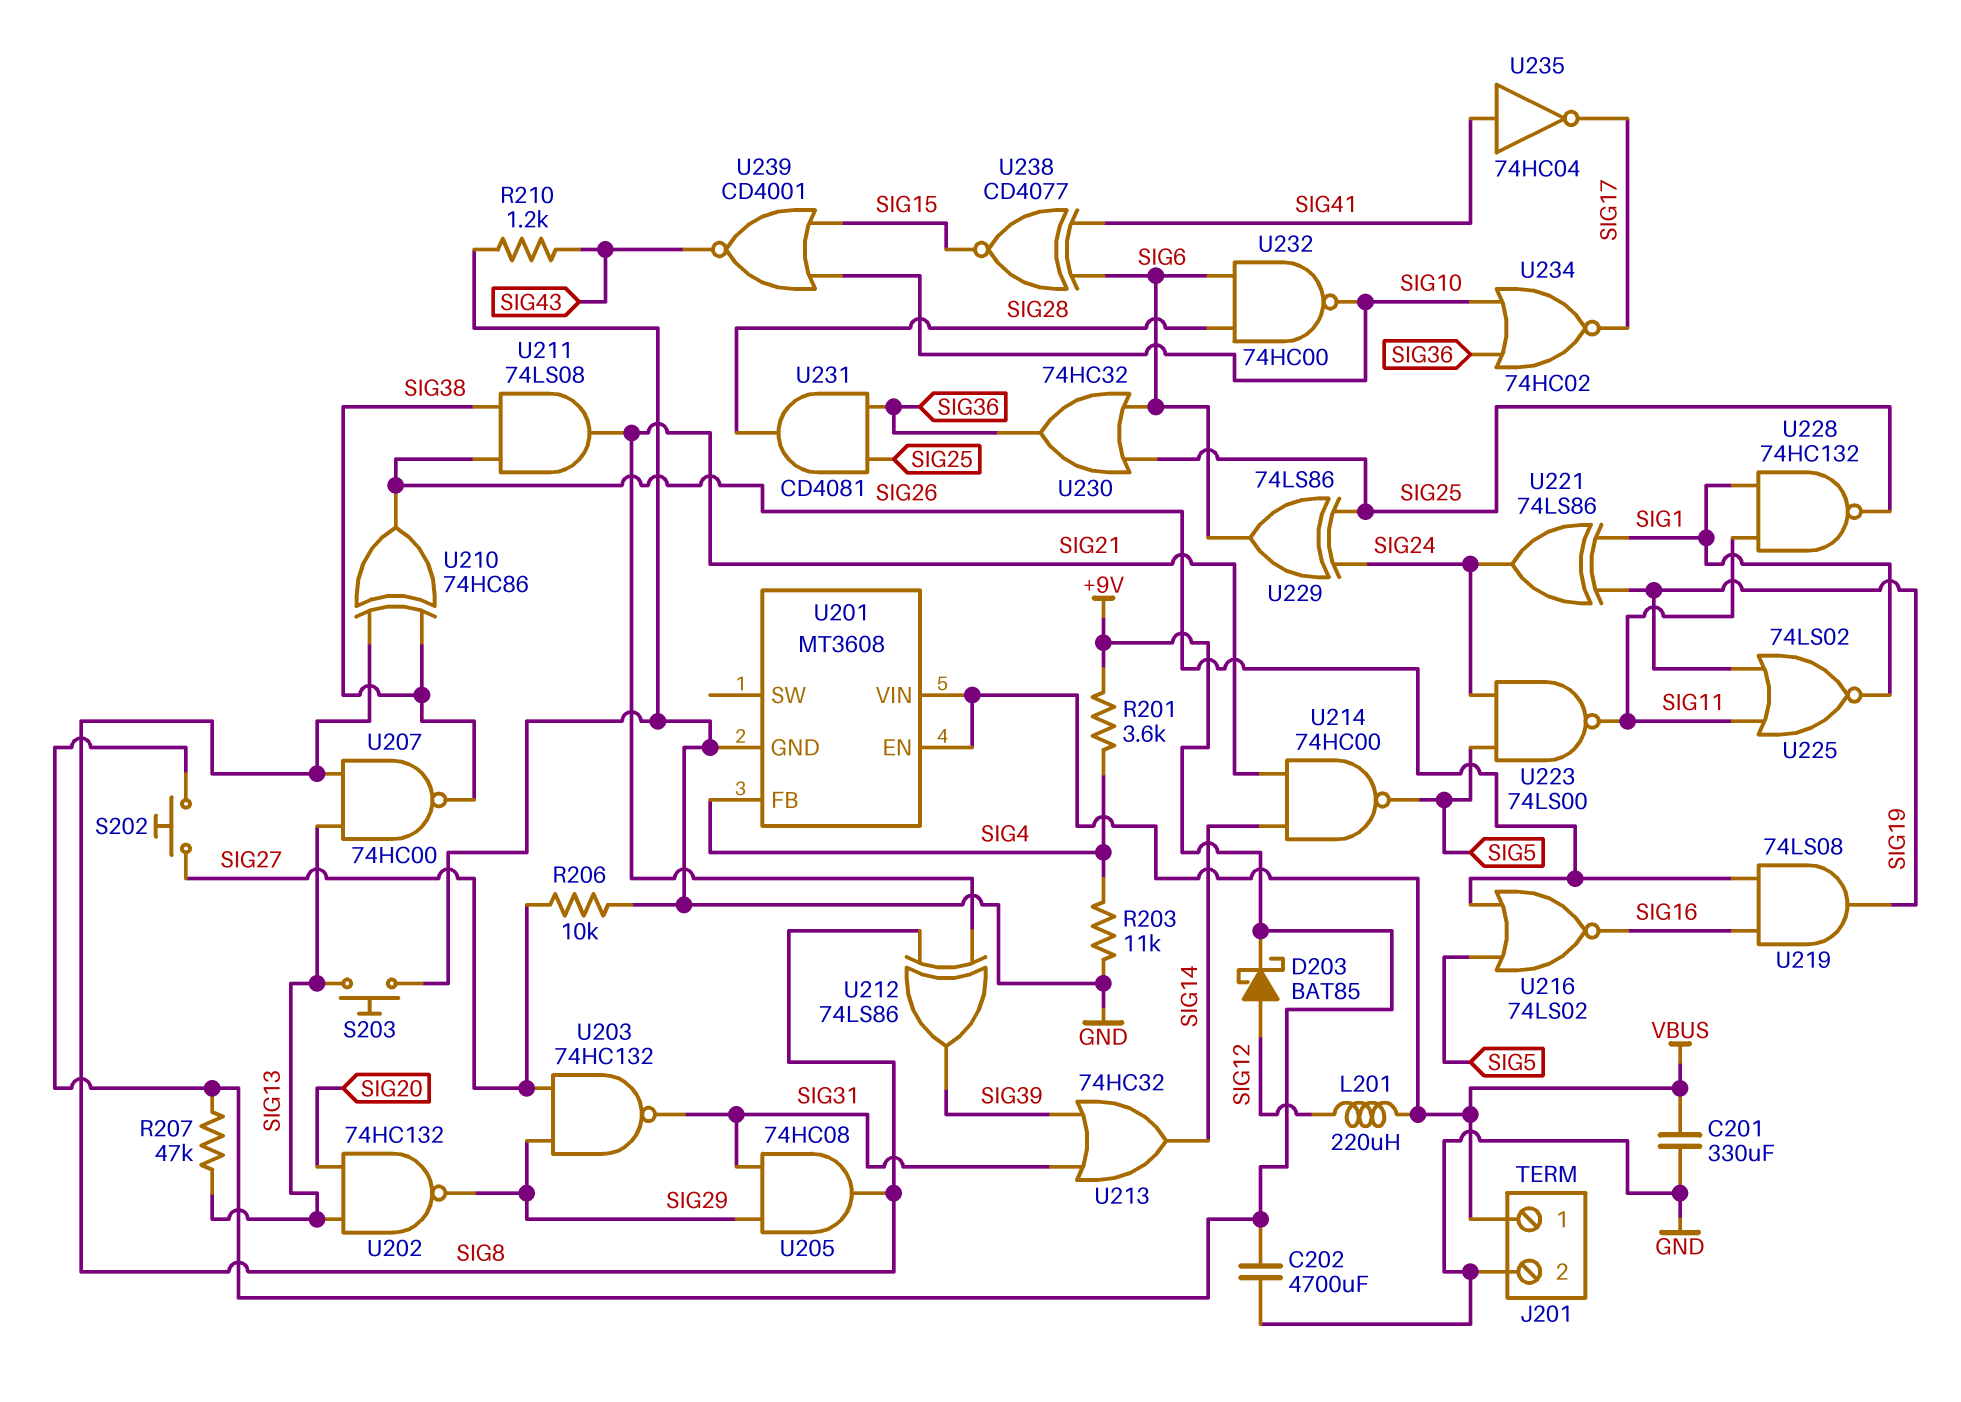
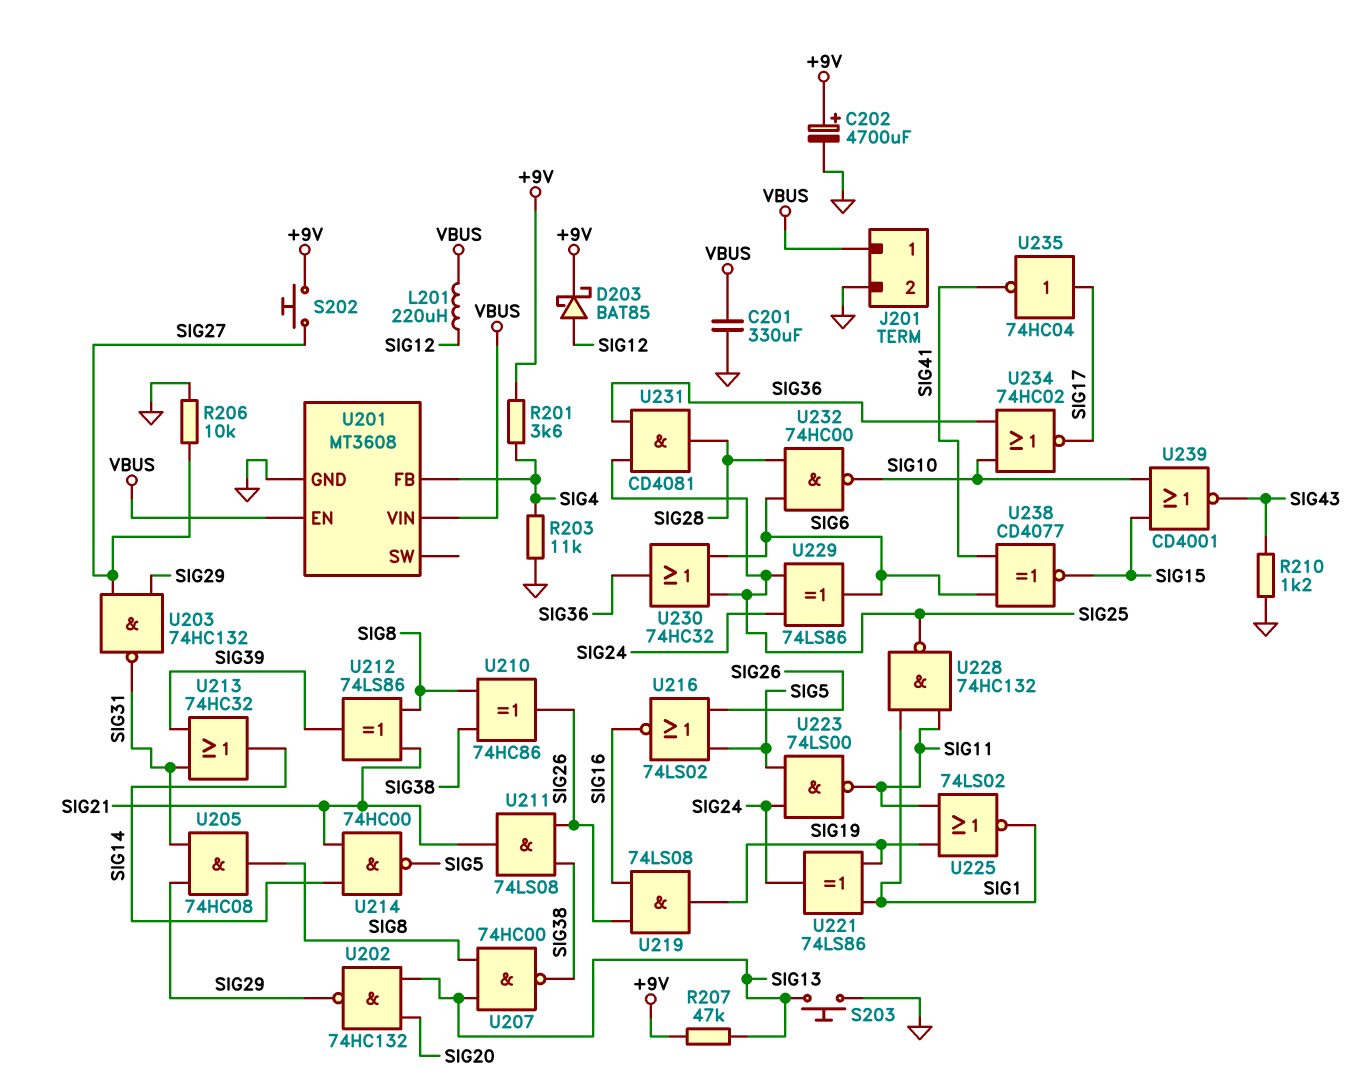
C202: 4700uF (+9V, GND) -> 4700uF (plus +9V, minus GND)
U235: NOT 74HC04 (in SIG41, out SIG17) -> NOT 74HC04 (in SIG17, out SIG41)

